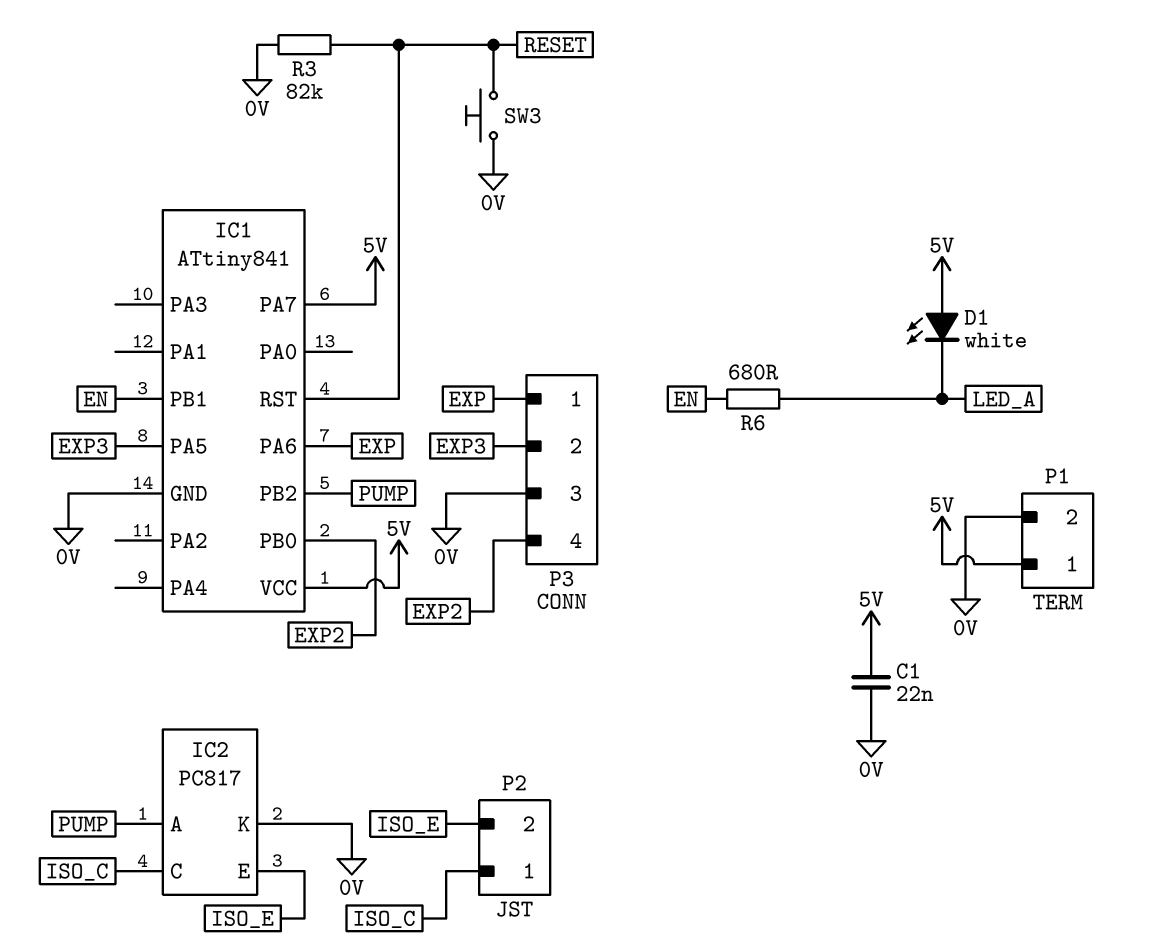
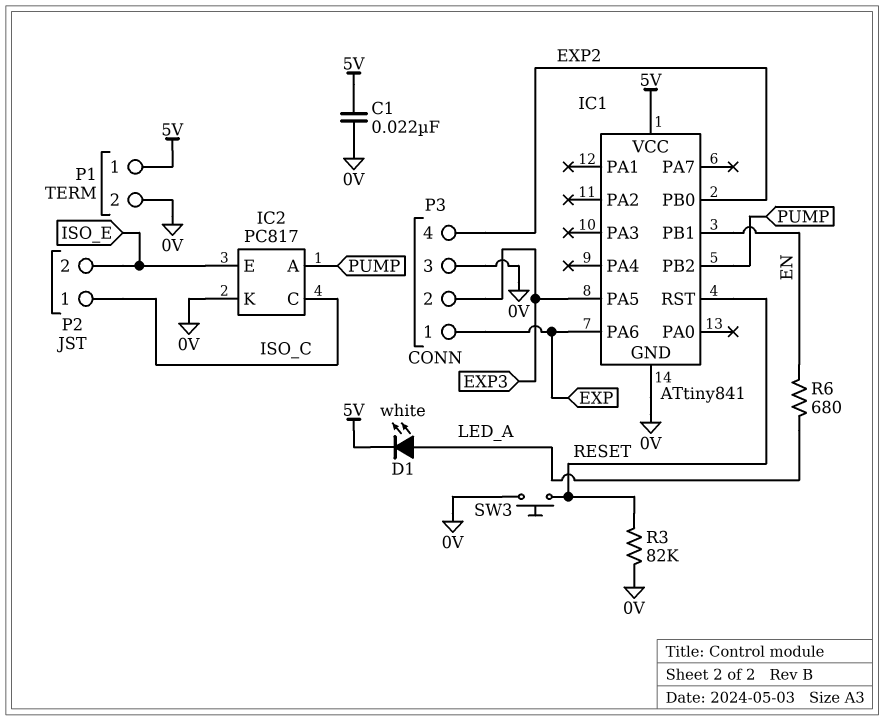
D1: LED white (A 5V, K LED_A) -> LED white (A LED_A, K 5V)
IC1 pin PA7: 5V -> none

